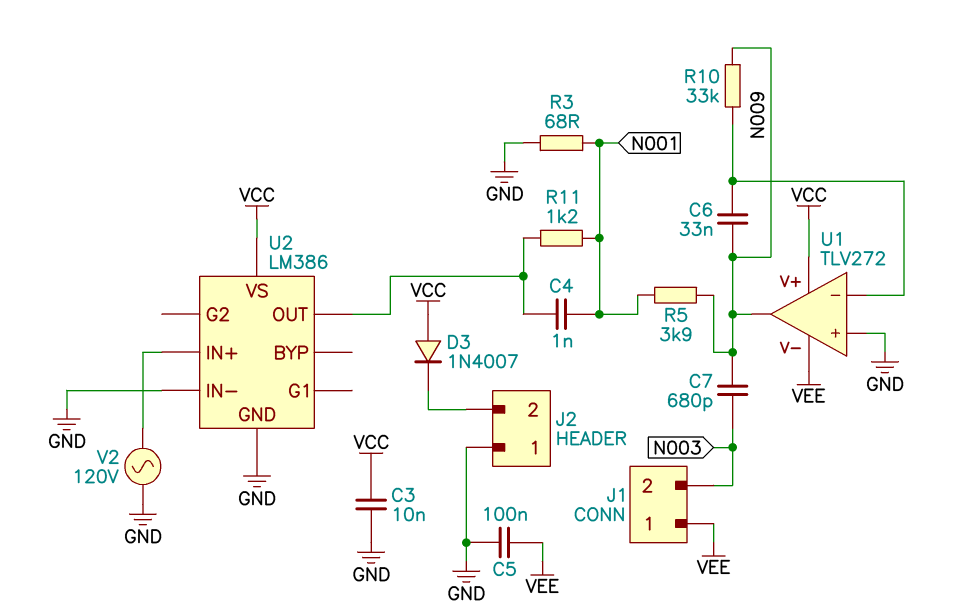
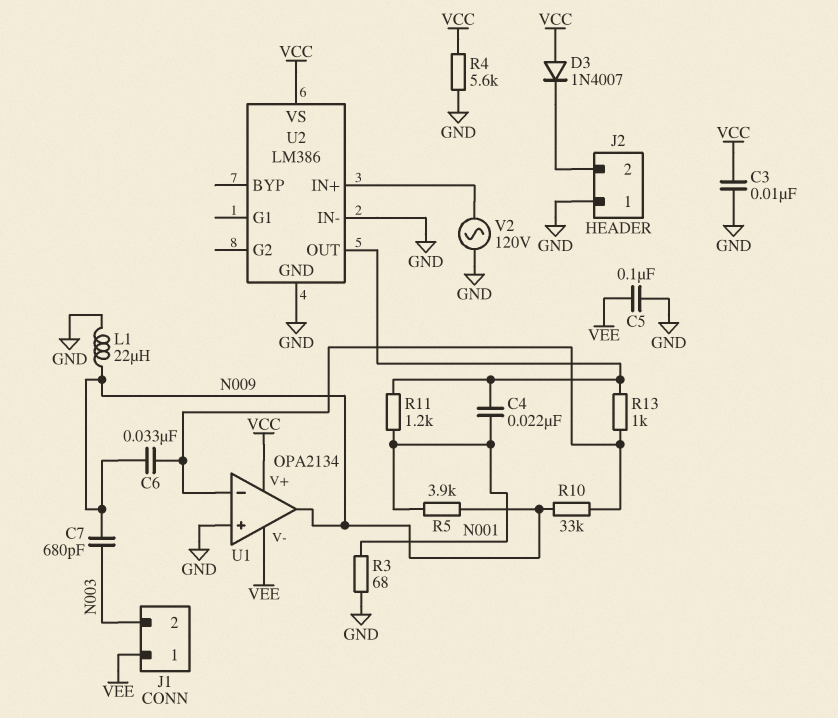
C4: 1nF (N001, U2/OUT) -> 22nF (N001, U2/OUT)
L1: none -> 22uH (GND, N009)
R4: none -> 5.6k (GND, VCC)
R13: none -> 1k (U1/in-, U2/OUT)
U1: TLV272 -> OPA2134

